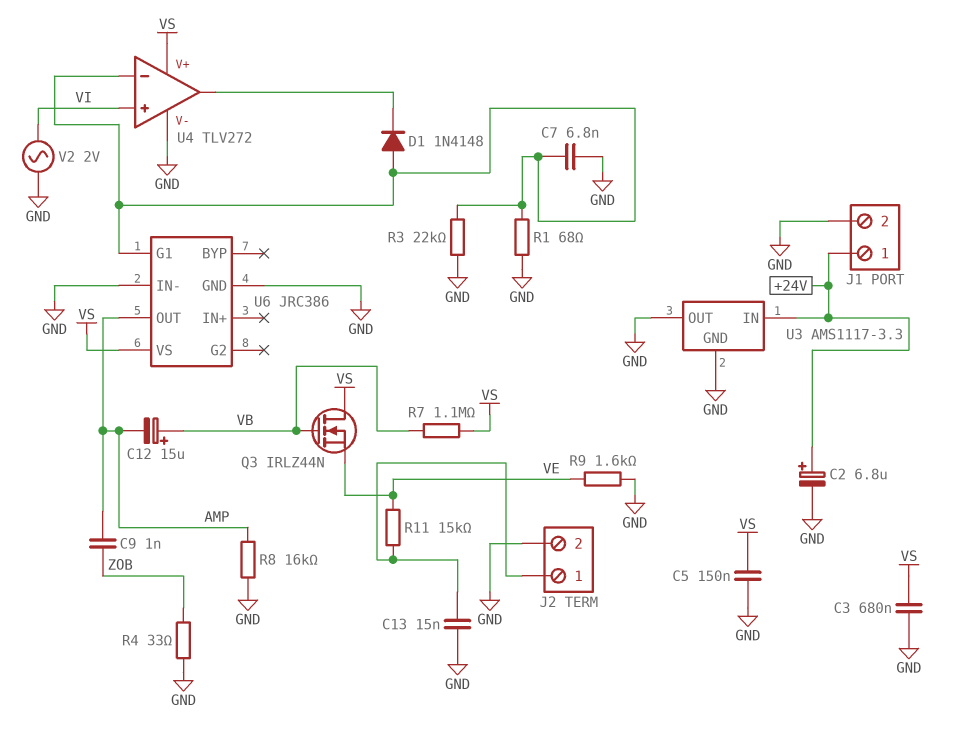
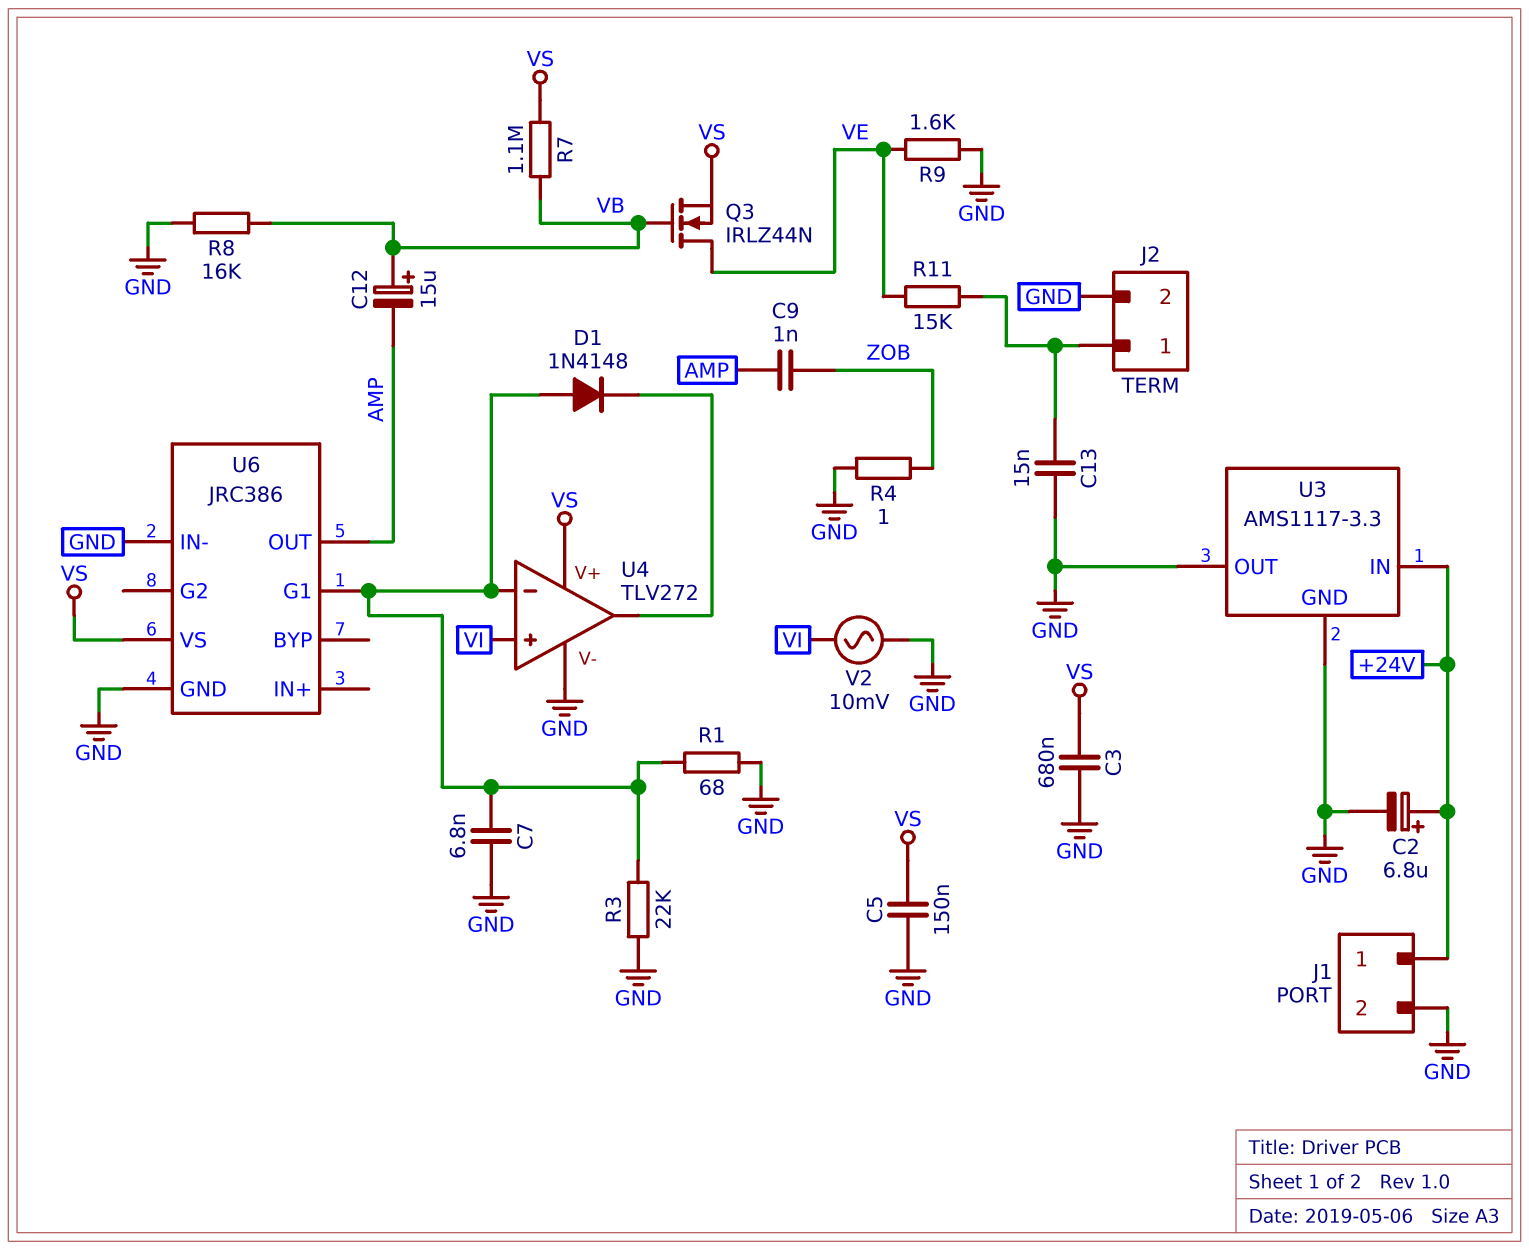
Q3: NMOS IRLZ44N (G VB, D VS, S VE) -> NMOS IRLZ44N (G VB, D VE, S VS)
R4: 33 (GND, ZOB) -> 1 (GND, ZOB)
R8: 16k (AMP, GND) -> 16k (GND, VB)
V2: AC 2V (GND, VI) -> AC 10mV (GND, VI)

